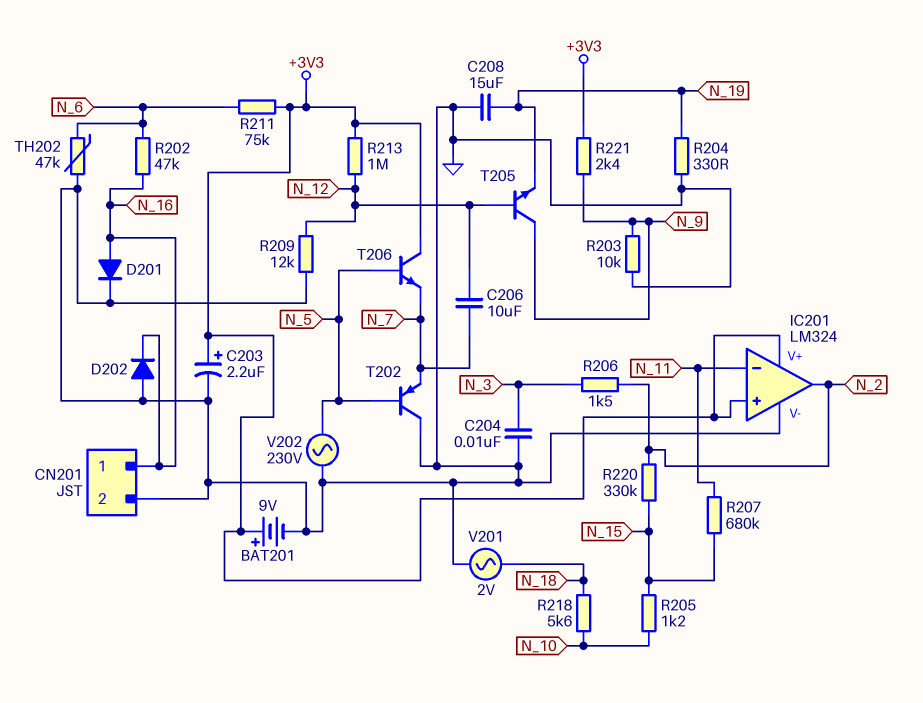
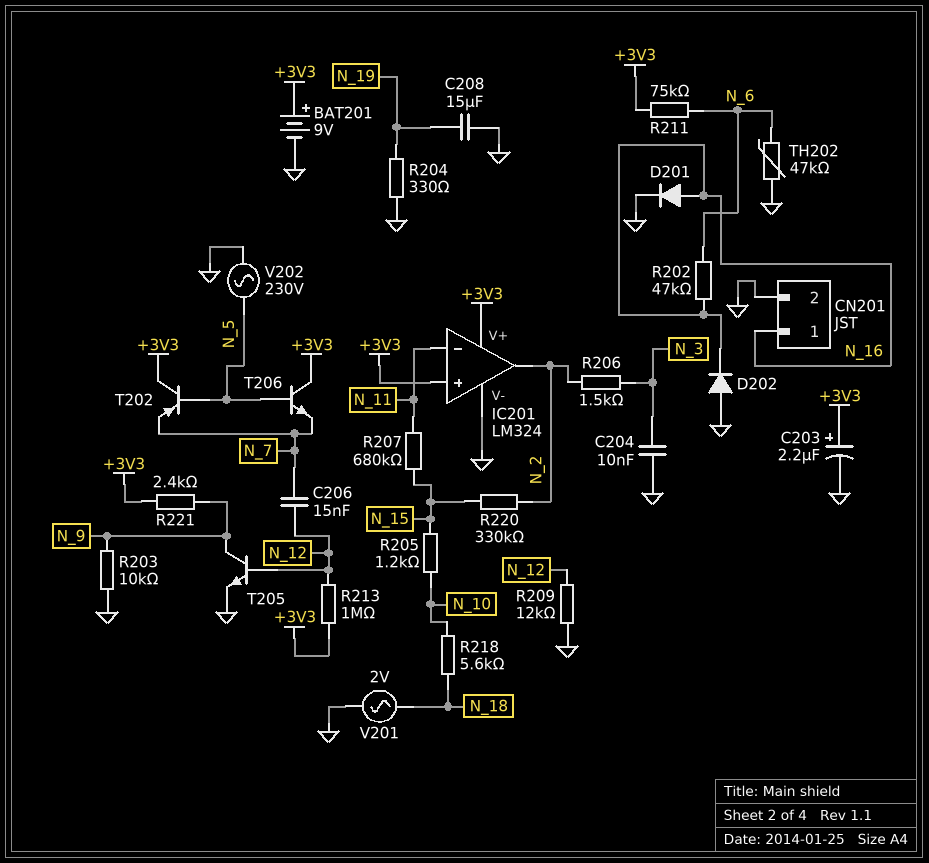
C206: 10uF (N_7, N_12) -> 15nF (N_7, N_12)
T202: PNP (B N_5, C GND, E N_7) -> PNP (B N_5, C +3V3, E N_7)
T205: NPN (B N_12, C N_9, E N_19) -> NPN (B N_12, C N_9, E GND)

